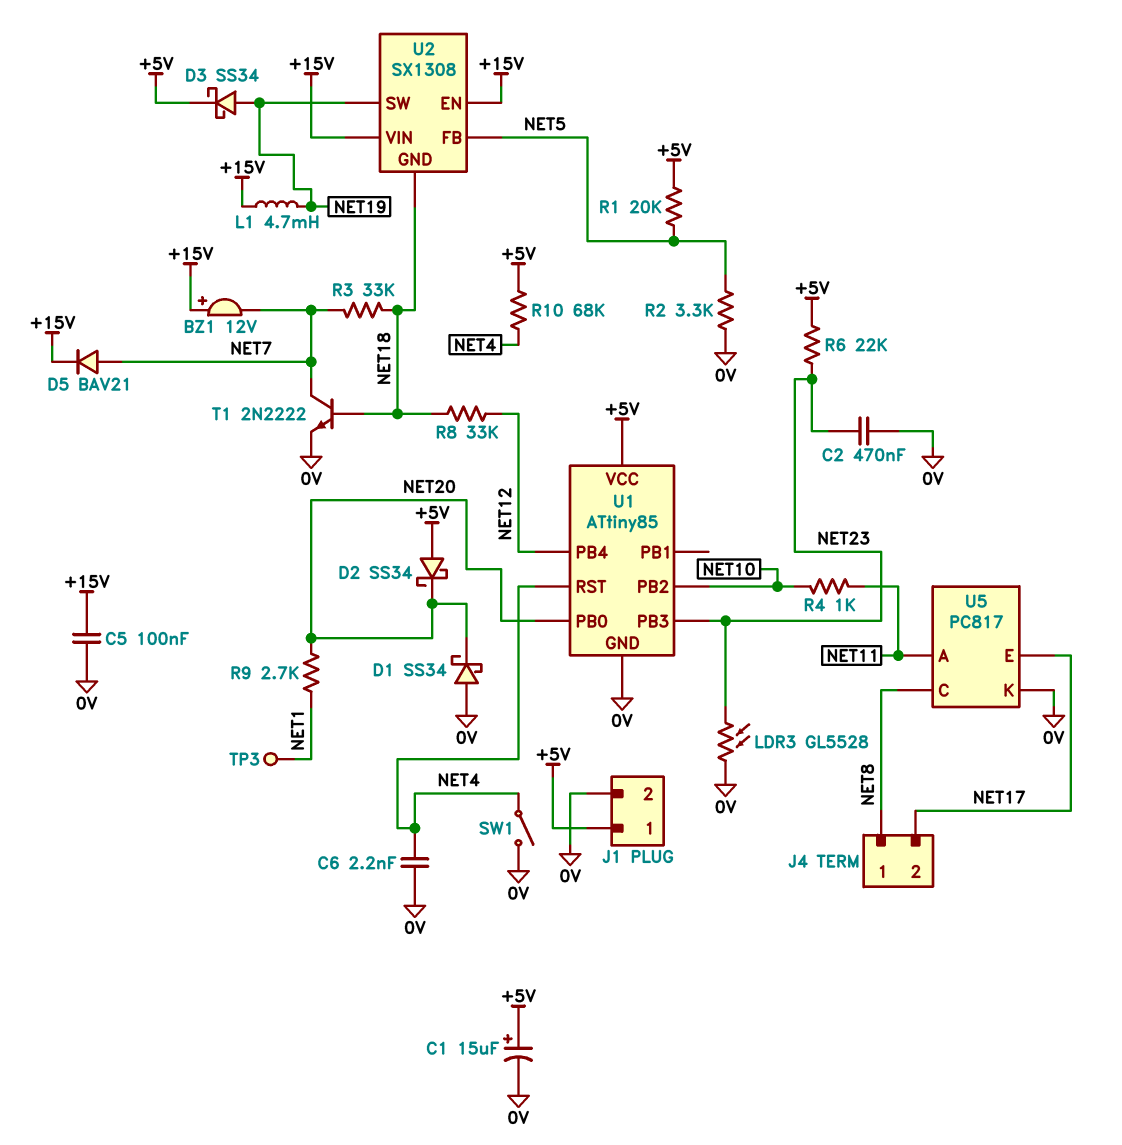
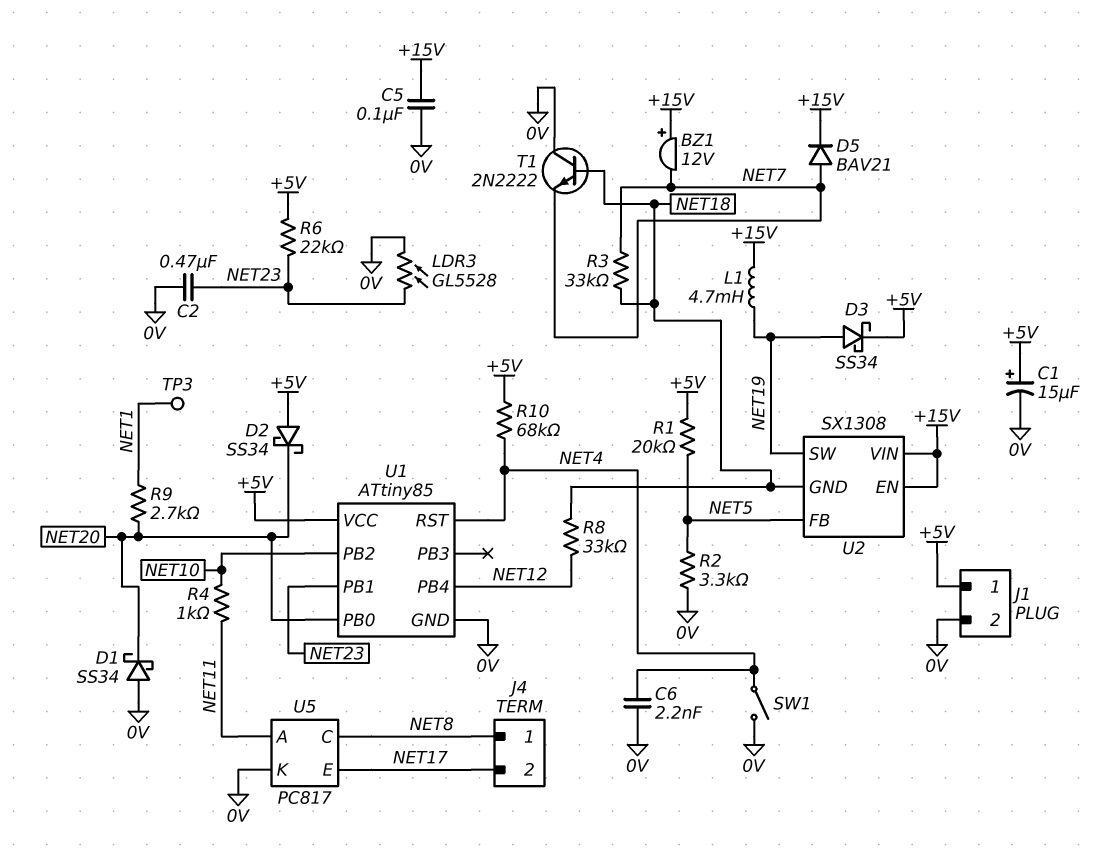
T1: NPN 2N2222 (B NET18, C NET7, E 0V) -> NPN 2N2222 (B NET18, C 0V, E NET7)
U1 pin PB1: none -> NET23
U1 pin PB3: NET23 -> none

